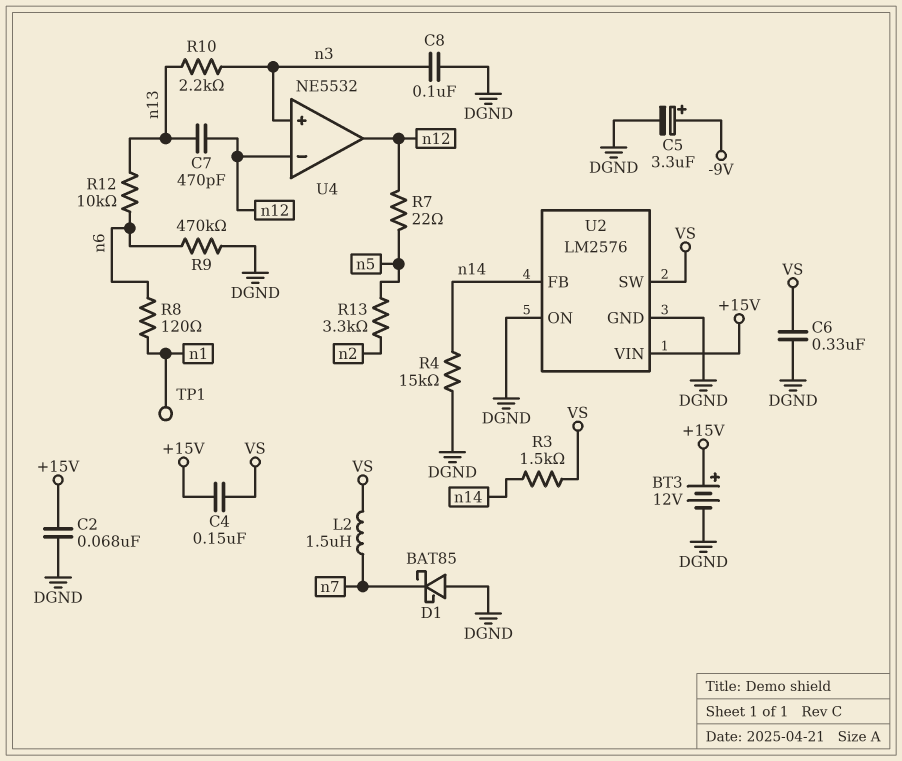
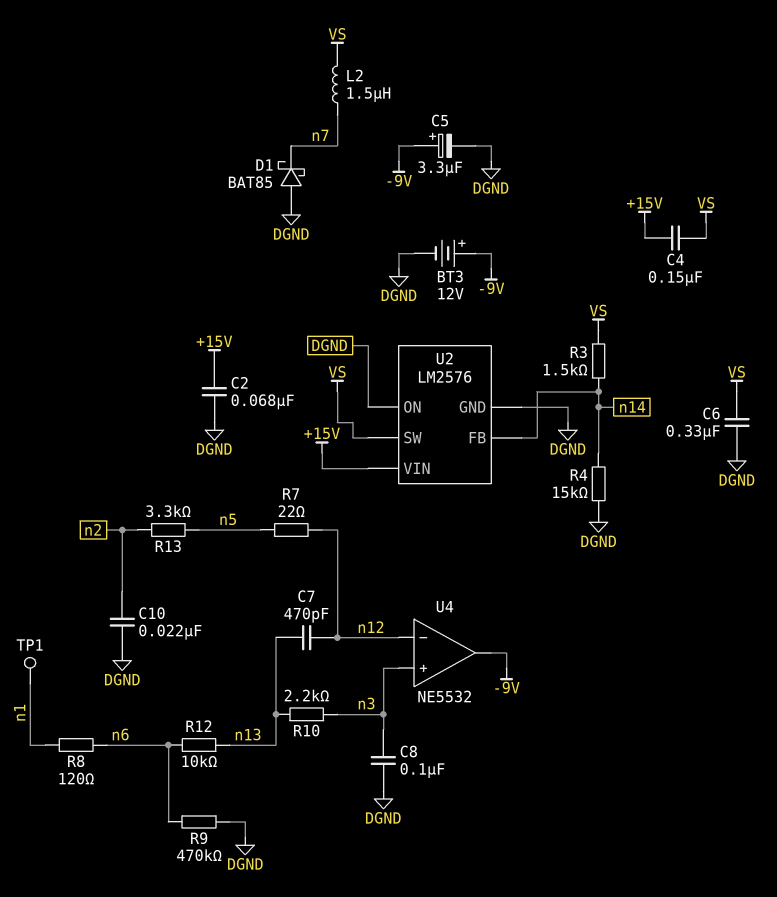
BT3: 12V (plus +15V, minus DGND) -> 12V (plus -9V, minus DGND)
C10: none -> 22nF (DGND, n2)
U4 pin out: n12 -> -9V

